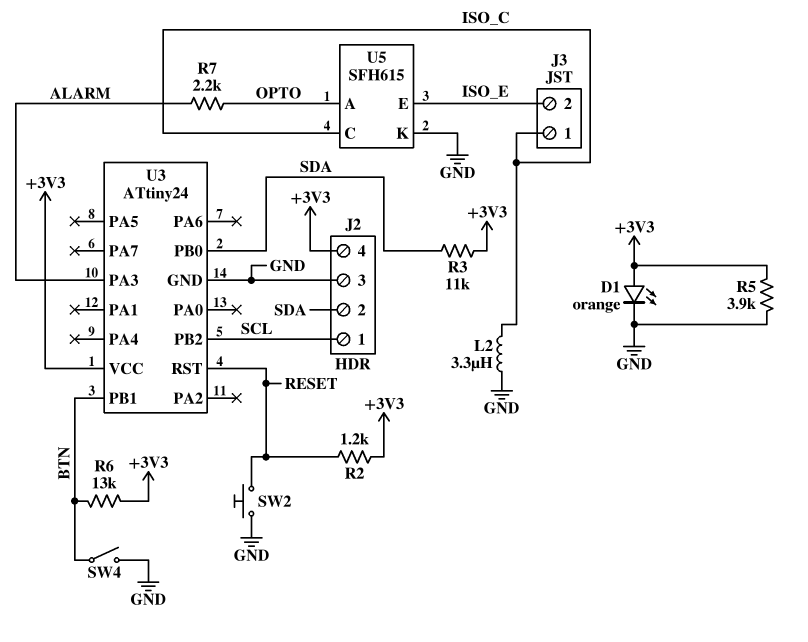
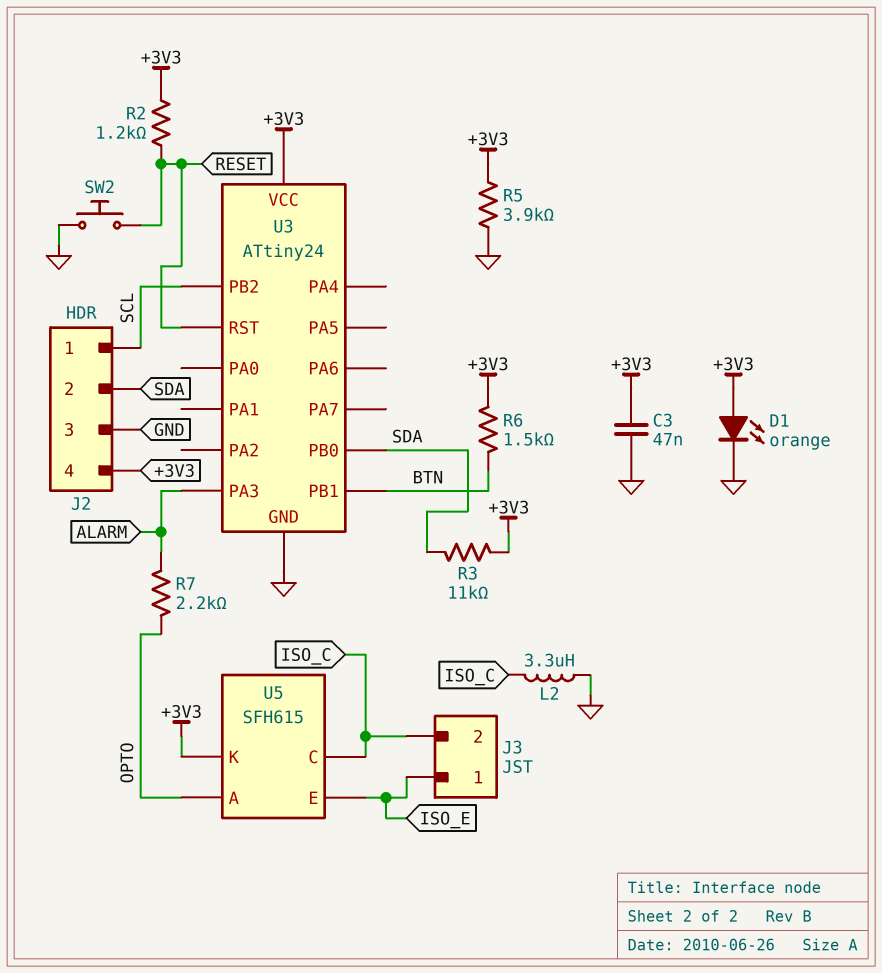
C3: none -> 47nF (+3V3, GND)
J3 pin 1: ISO_C -> ISO_E
J3 pin 2: ISO_E -> ISO_C
R6: 13k (+3V3, BTN) -> 1.5k (+3V3, BTN)
SW4: switch (BTN, GND) -> none
U5 pin K: GND -> +3V3

